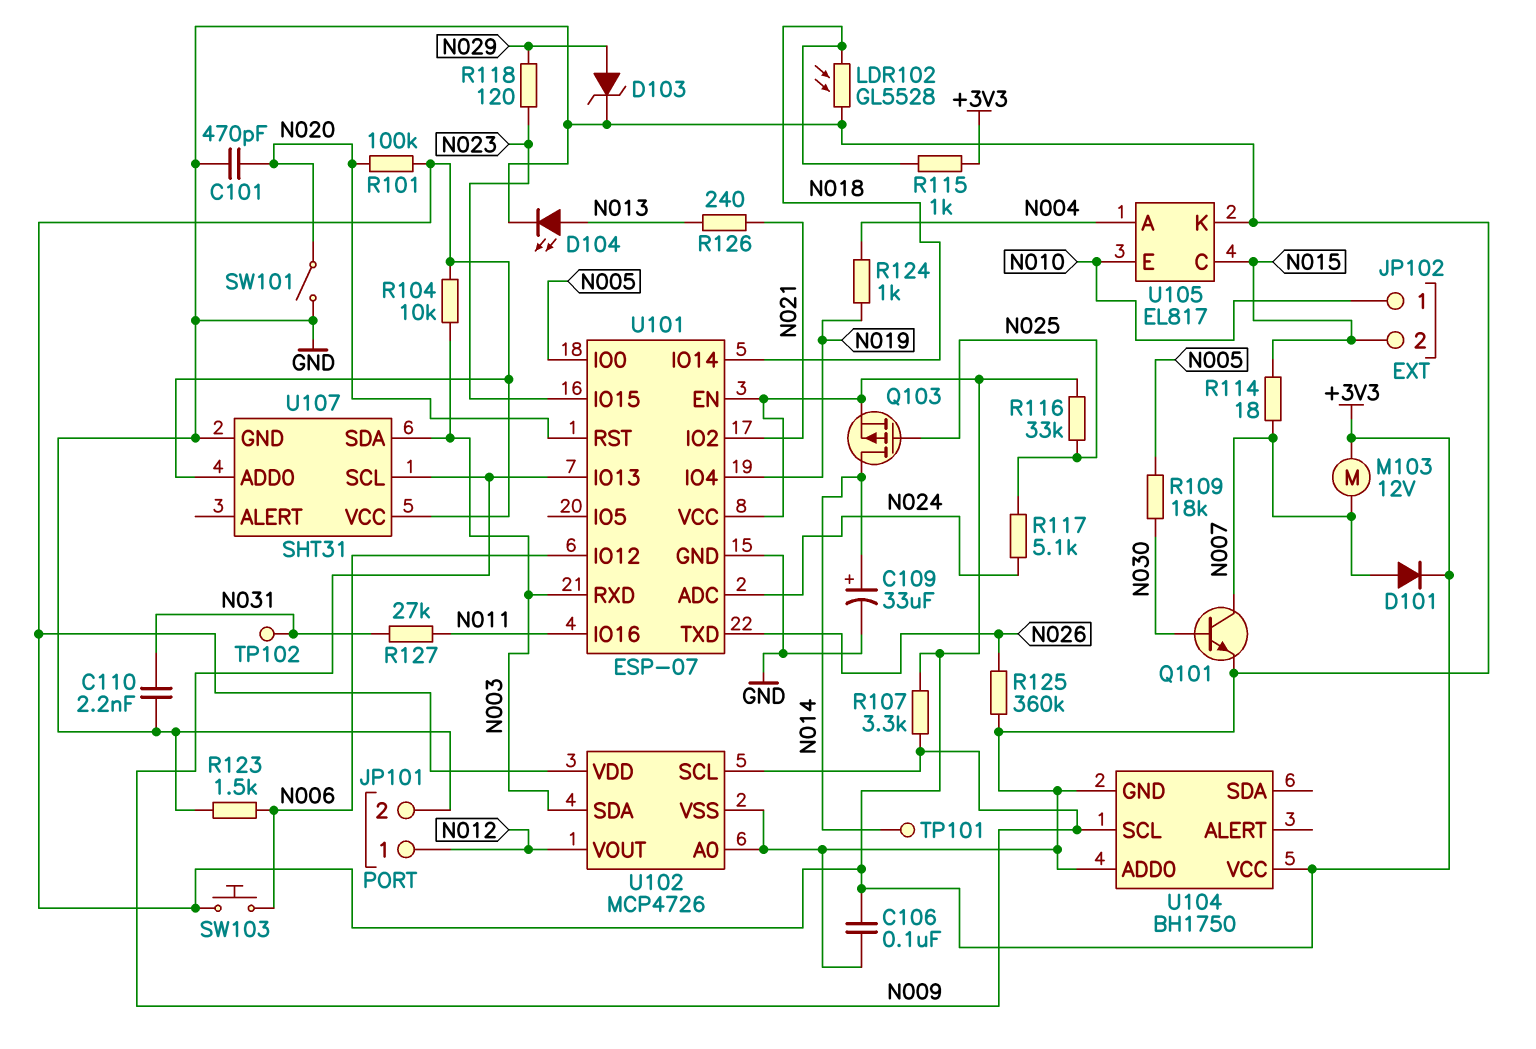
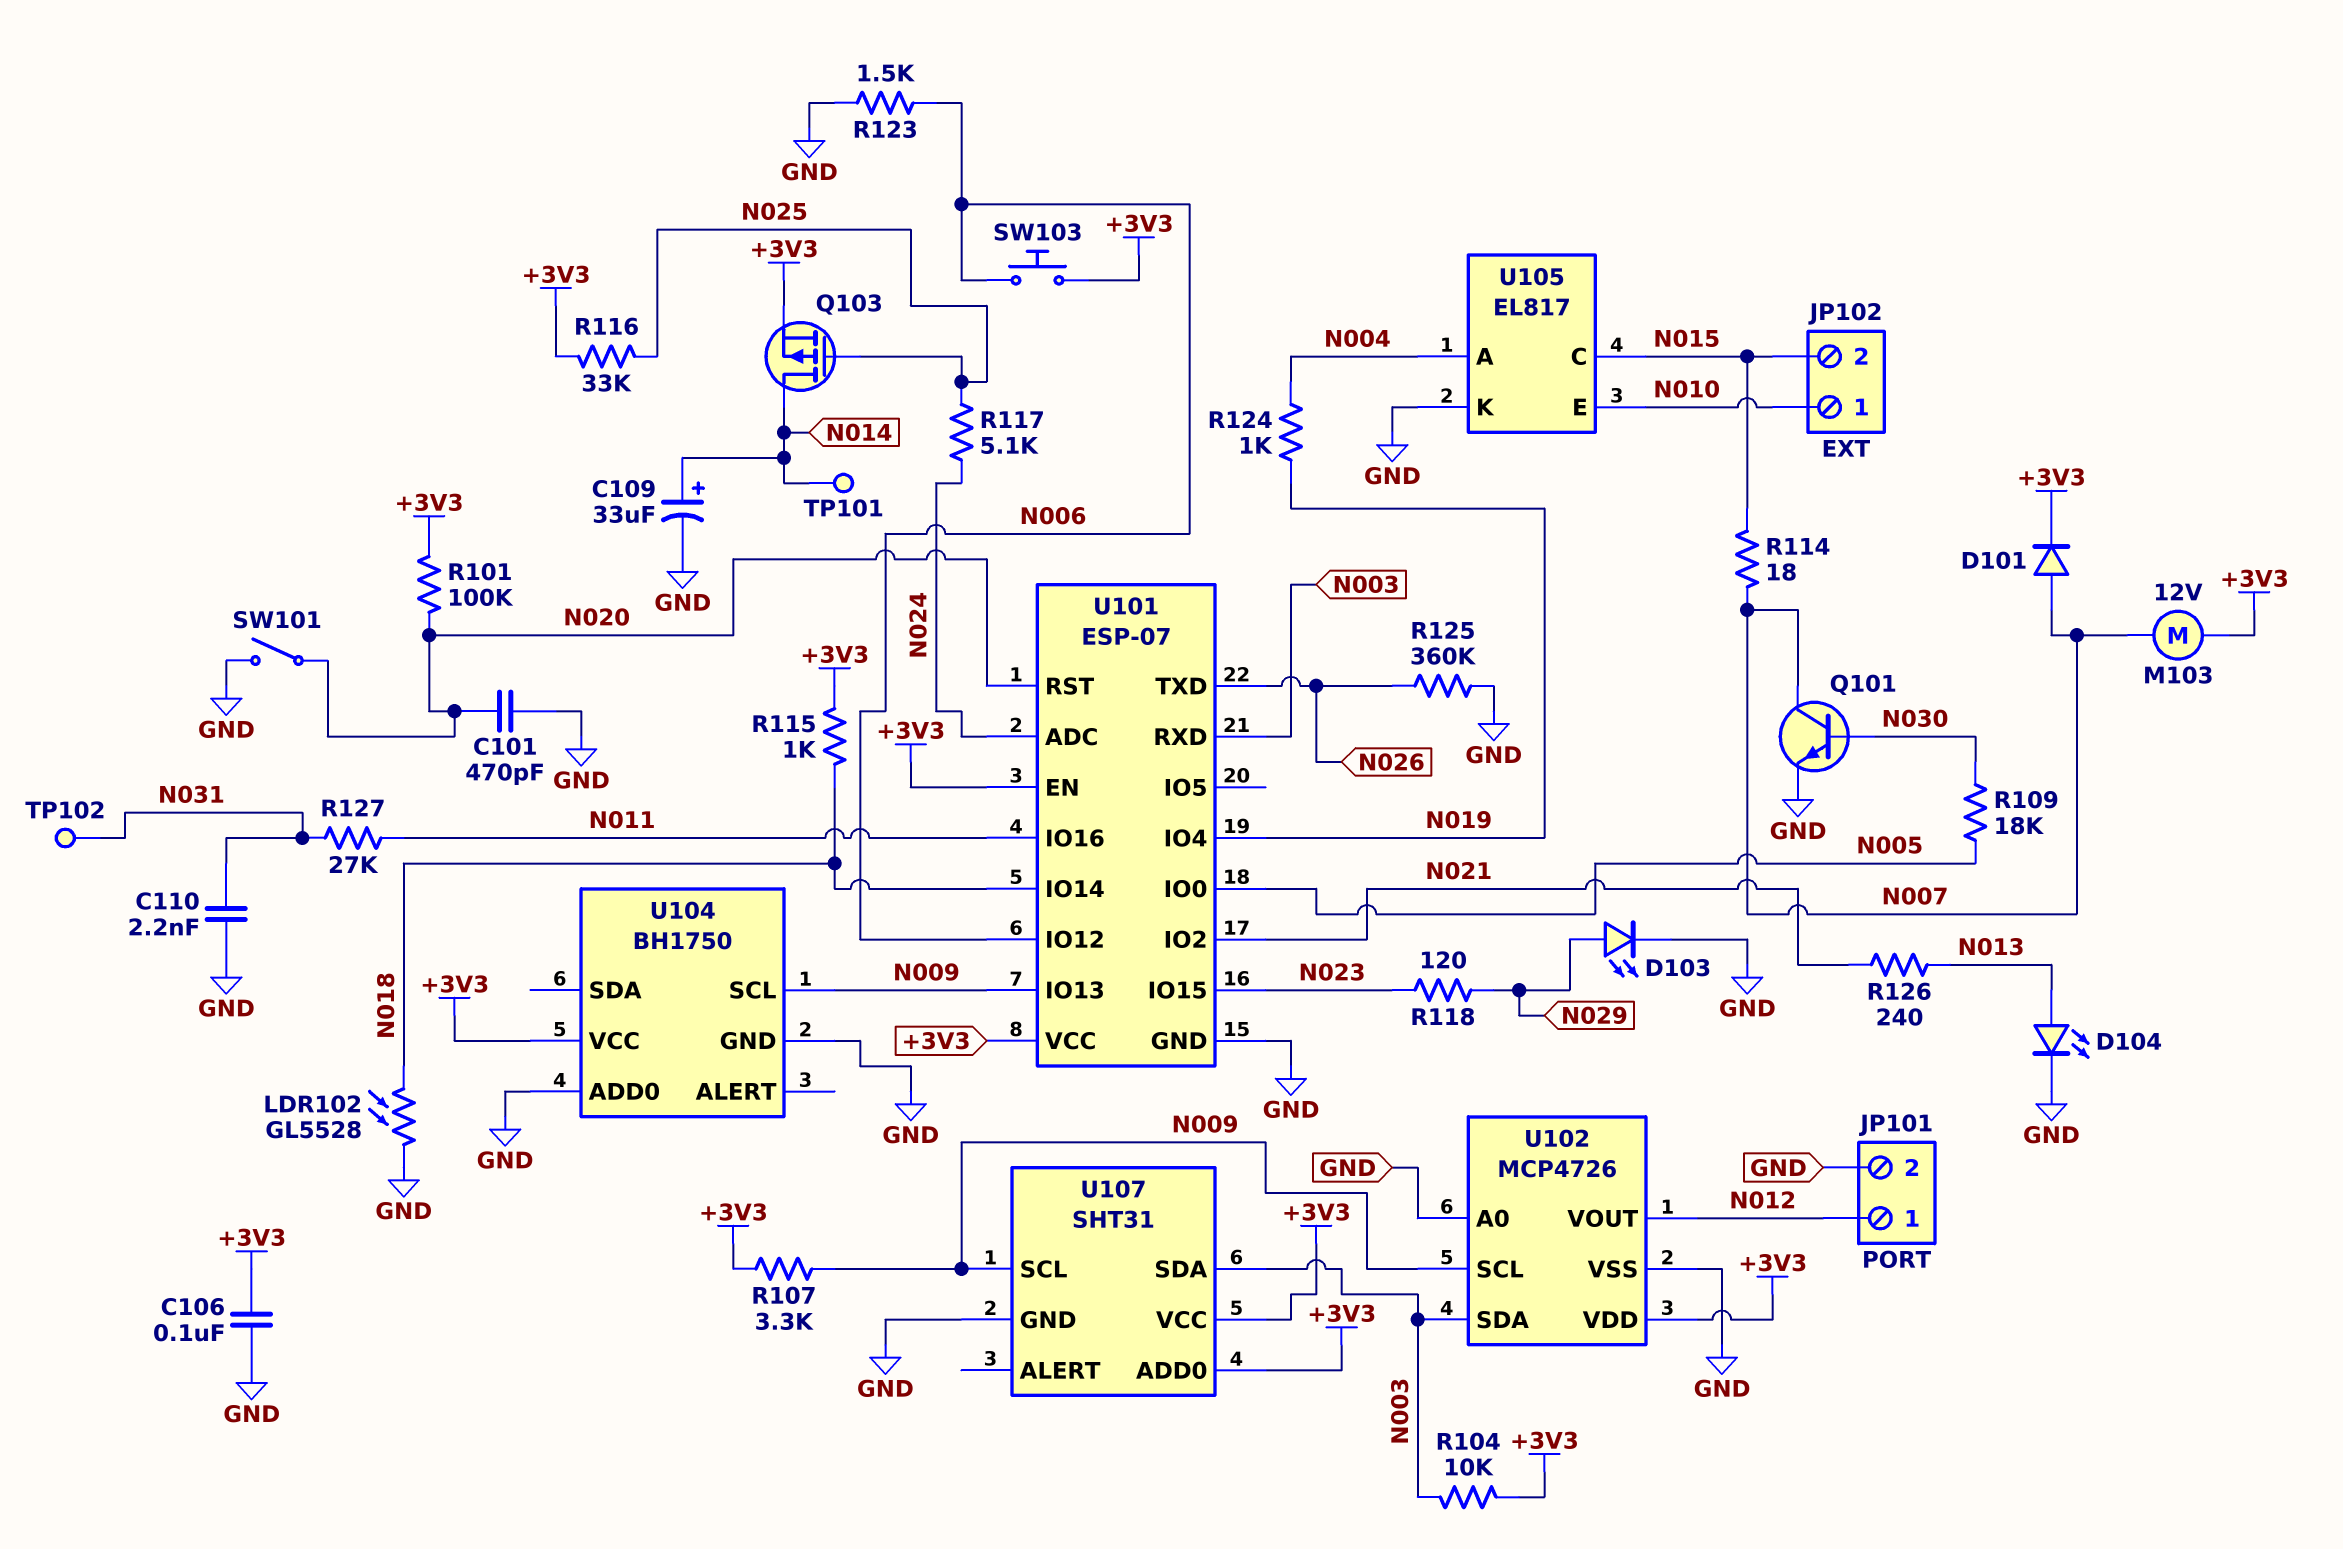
D103: zener (A N029, K GND) -> LED (A N029, K GND)

